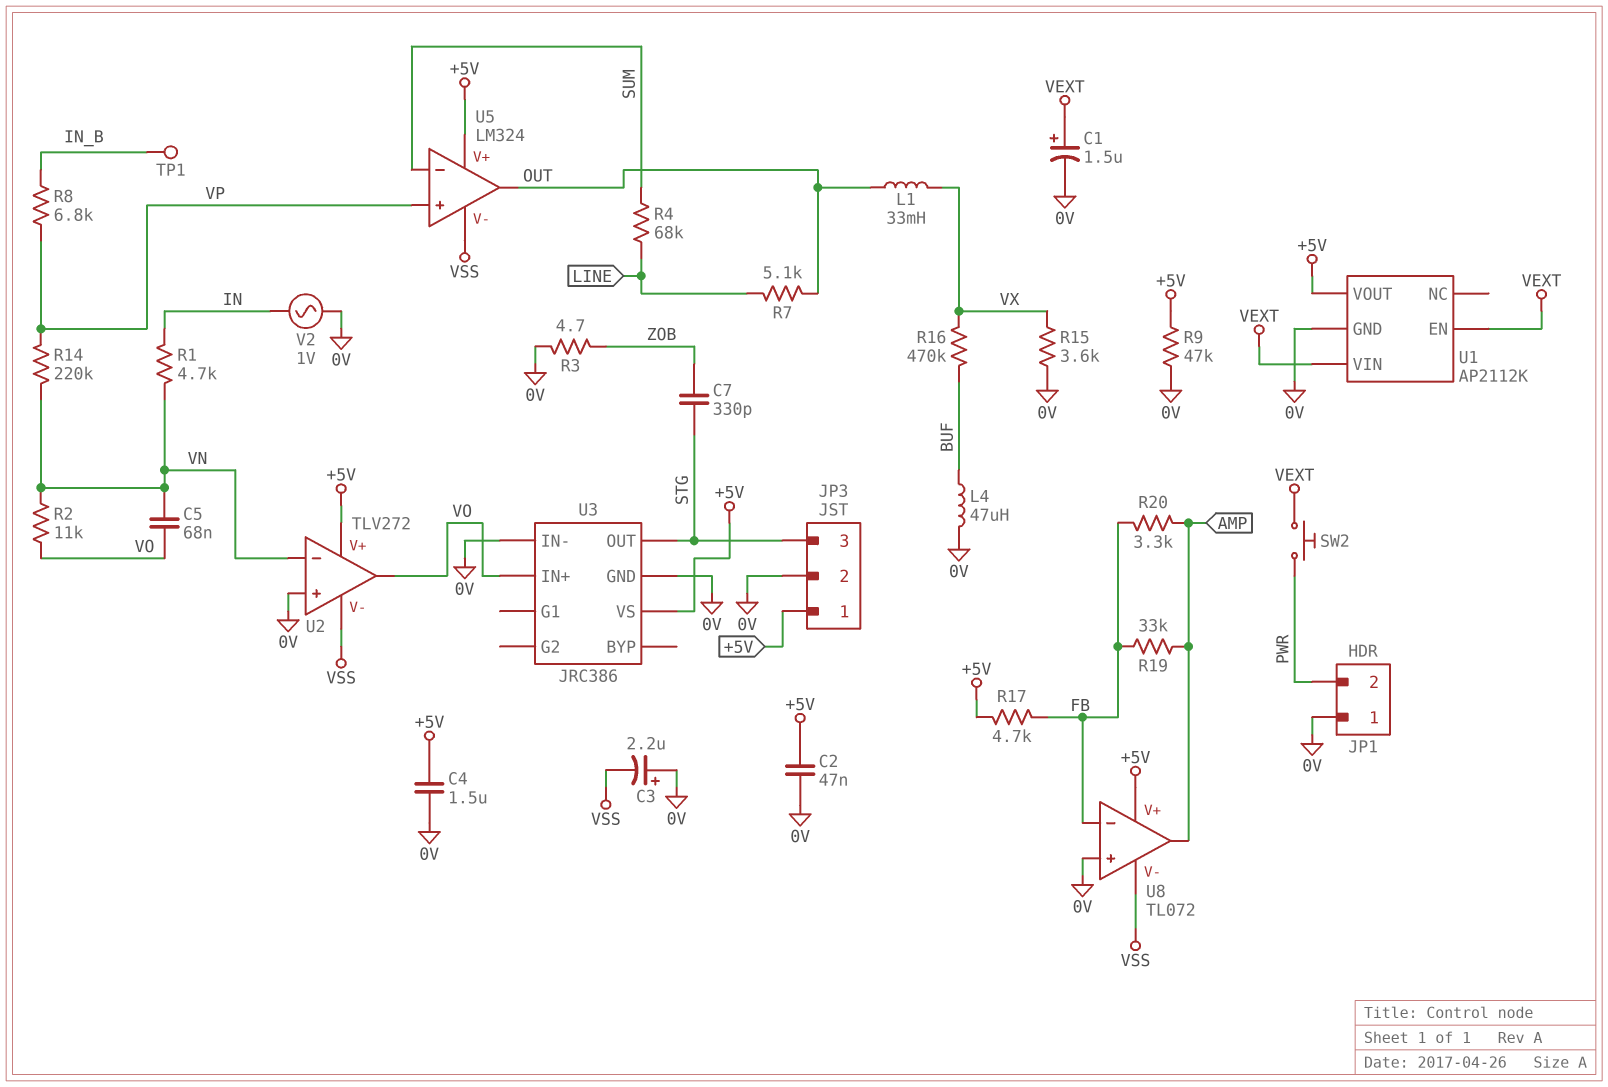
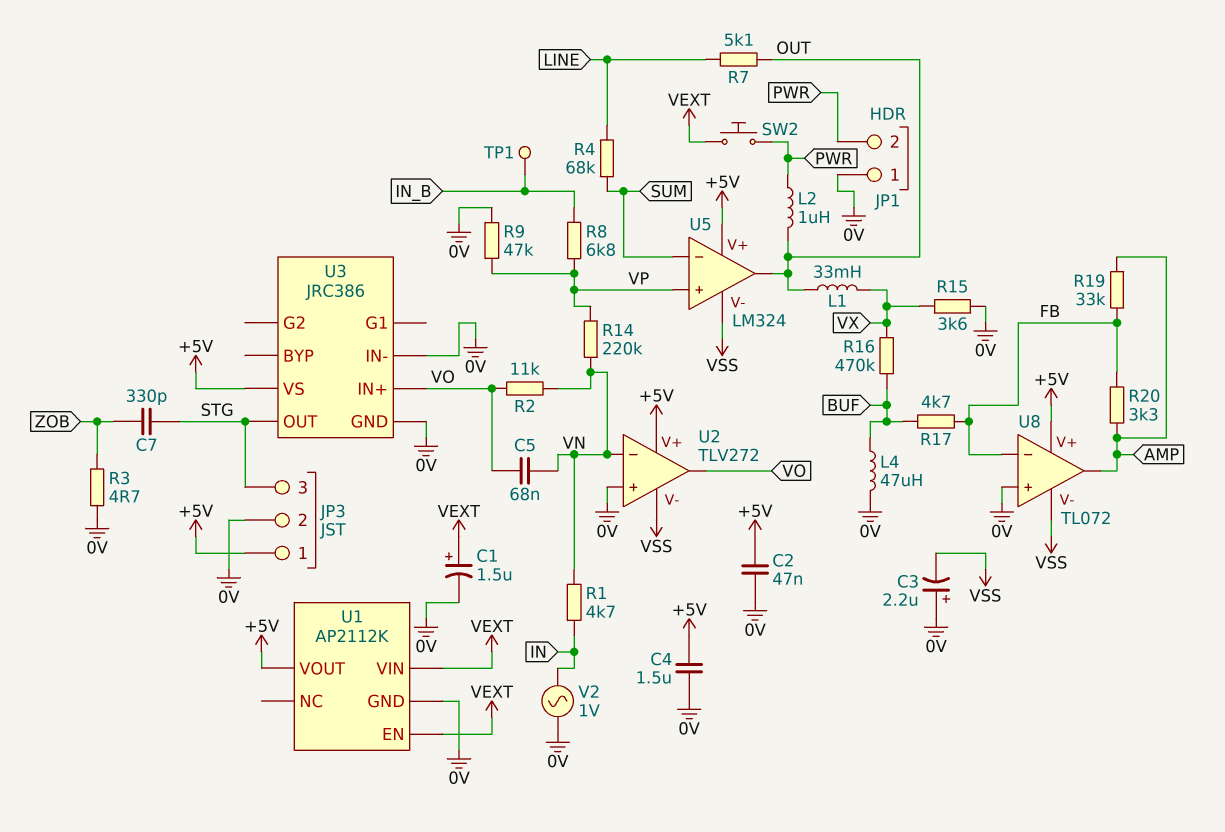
L2: none -> 1uH (OUT, PWR)
R9: 47k (+5V, 0V) -> 47k (0V, VP)
R17: 4.7k (+5V, FB) -> 4.7k (BUF, FB)

